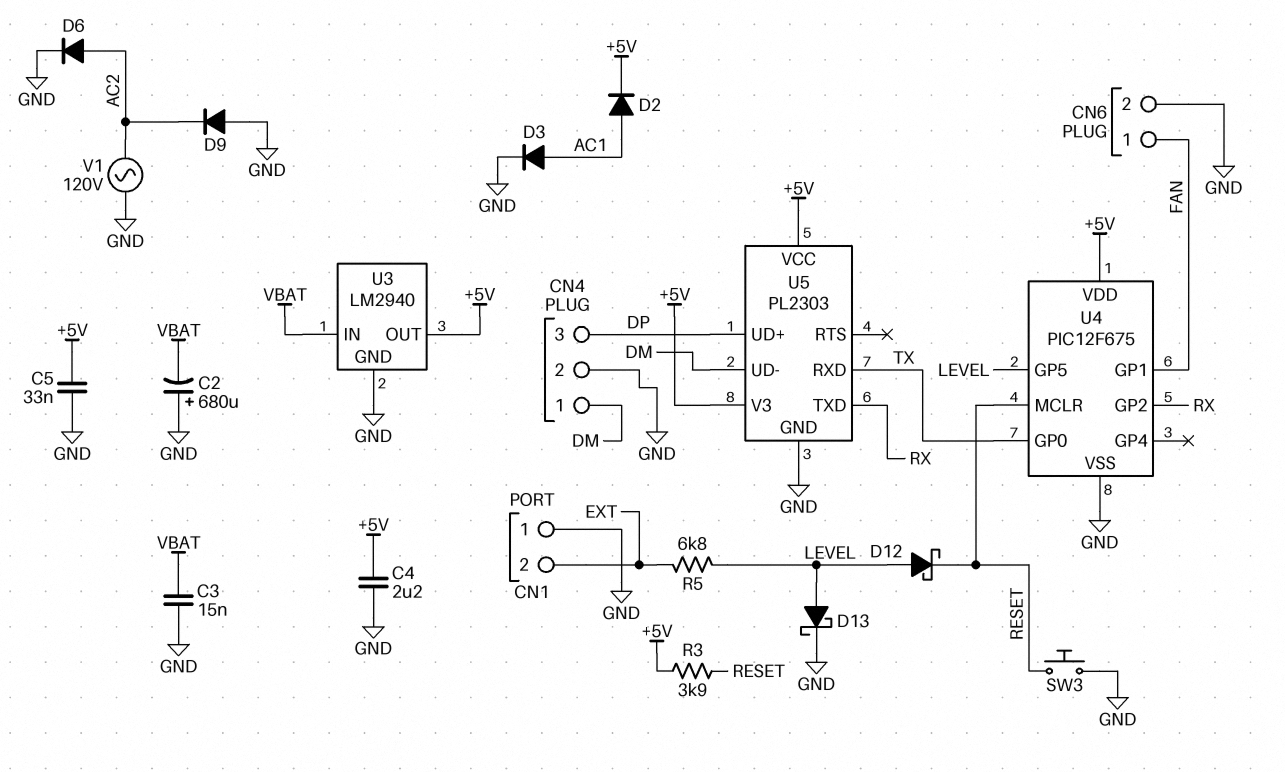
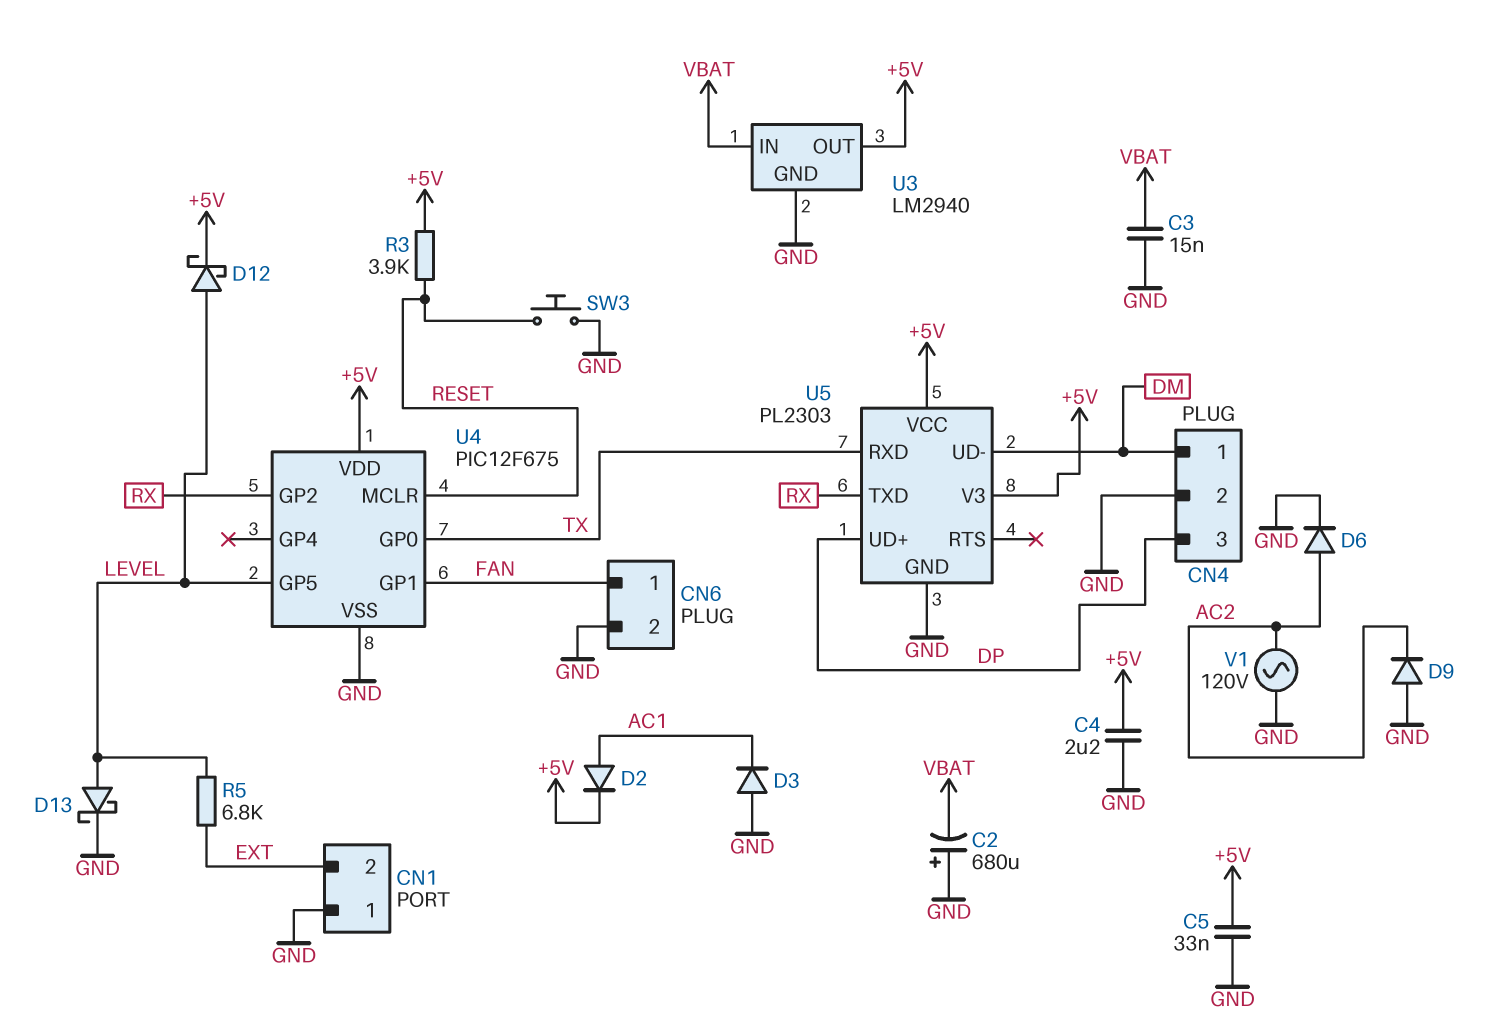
D3: diode (A AC1, K GND) -> diode (A GND, K AC1)
D12: schottky (A LEVEL, K RESET) -> schottky (A LEVEL, K +5V)

